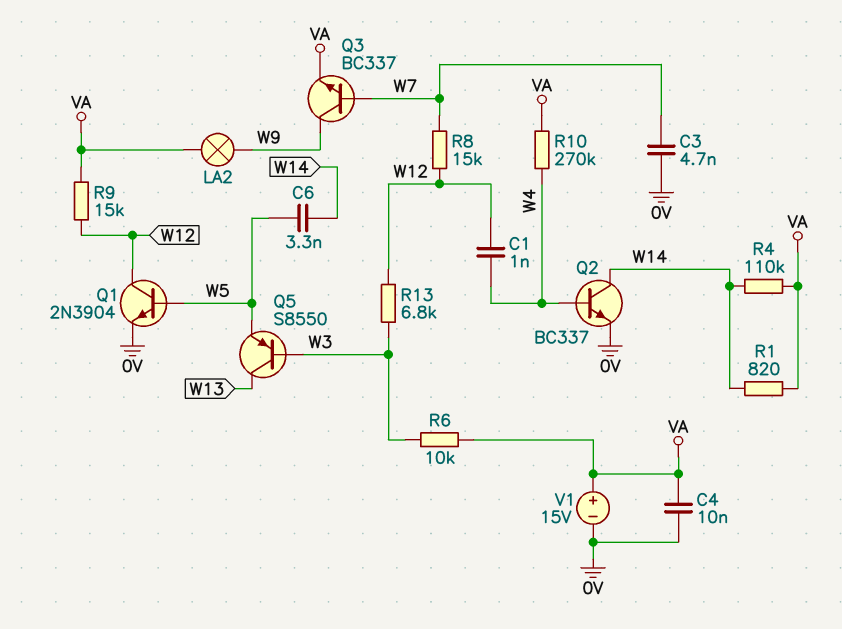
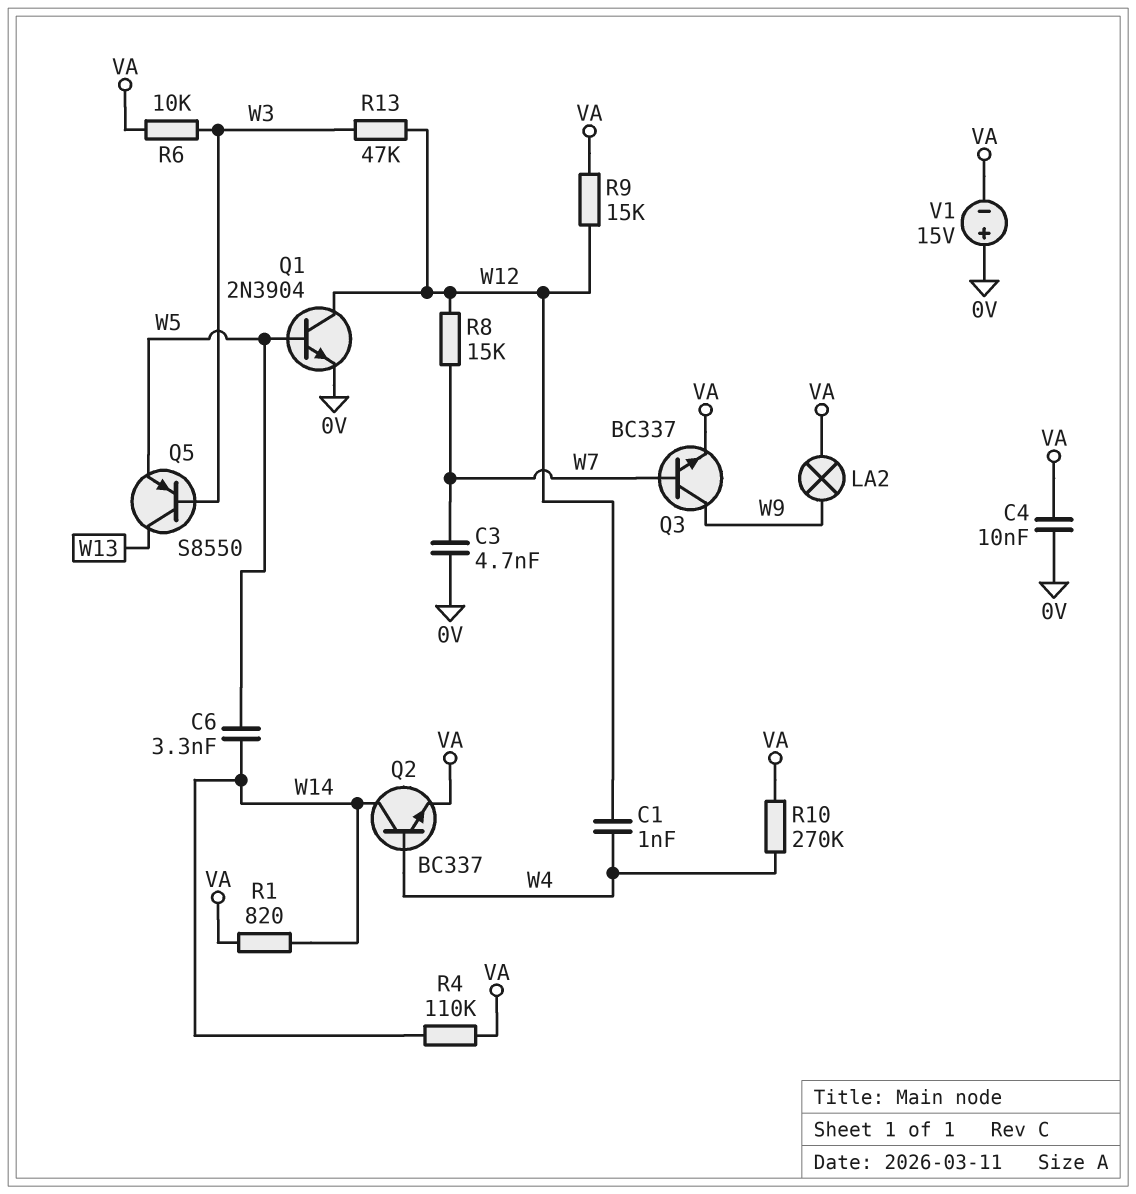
Q2: NPN BC337 (B W4, C W14, E 0V) -> NPN BC337 (B W4, C W14, E VA)
R13: 6.8k (W3, W12) -> 47k (W3, W12)
V1: 15V (plus VA, minus 0V) -> 15V (plus 0V, minus VA)

